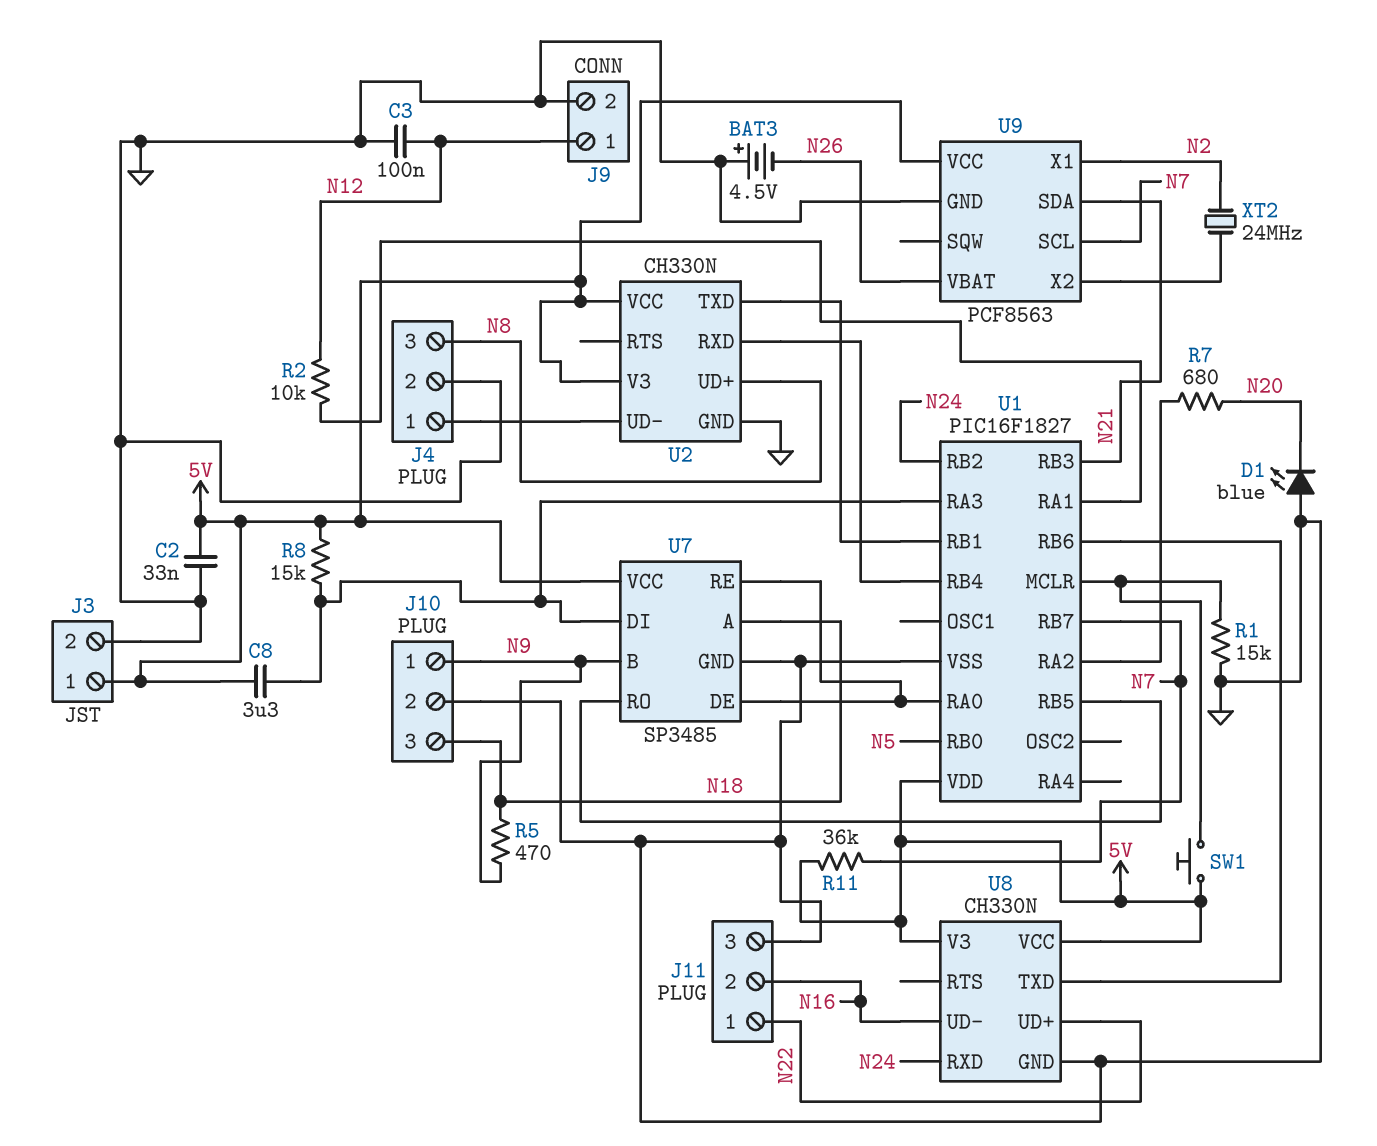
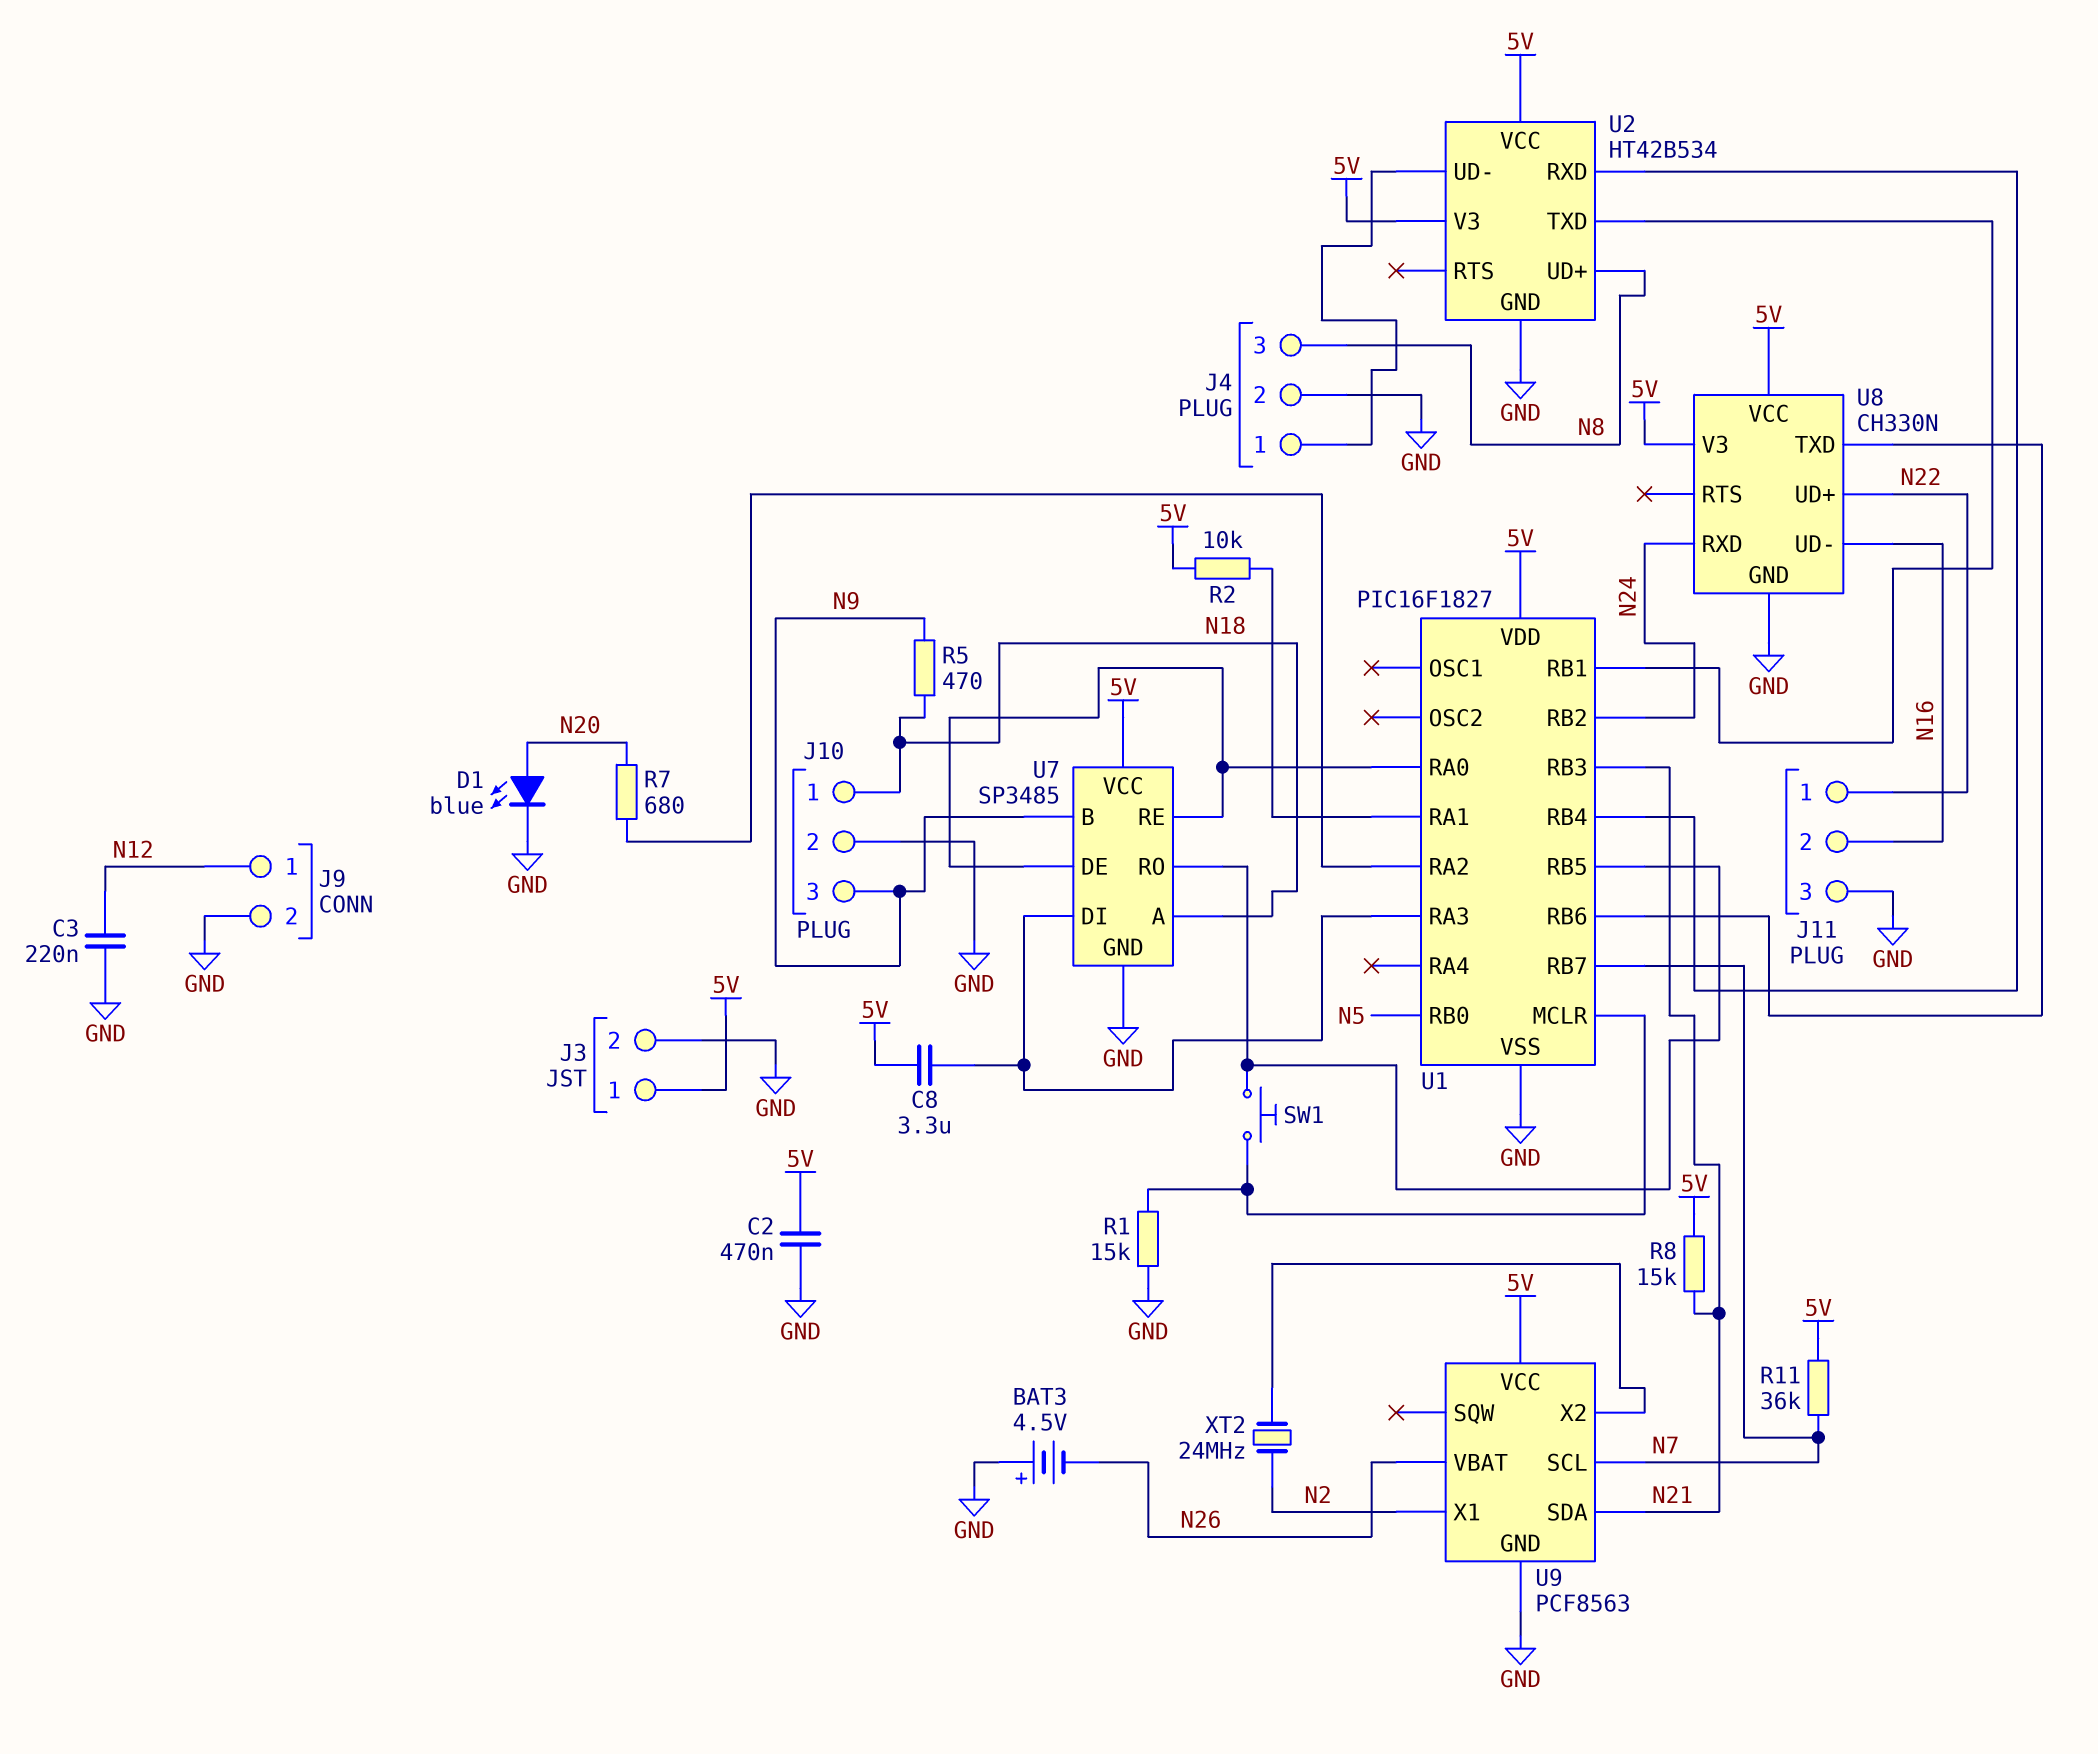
C2: 33nF (5V, GND) -> 470nF (5V, GND)
C3: 100nF (GND, N12) -> 220nF (GND, N12)
D1: LED blue (A GND, K N20) -> LED blue (A N20, K GND)
J10 pin 1: N9 -> N18
J10 pin 3: N18 -> N9
R2: 10k (N12, U1/RA1) -> 10k (5V, U1/RA1)
R8: 15k (5V, U1/RA3) -> 15k (5V, N21)
SW1: button (5V, U1/MCLR) -> button (U1/MCLR, U1/RB5)
U2: CH330N -> HT42B534

